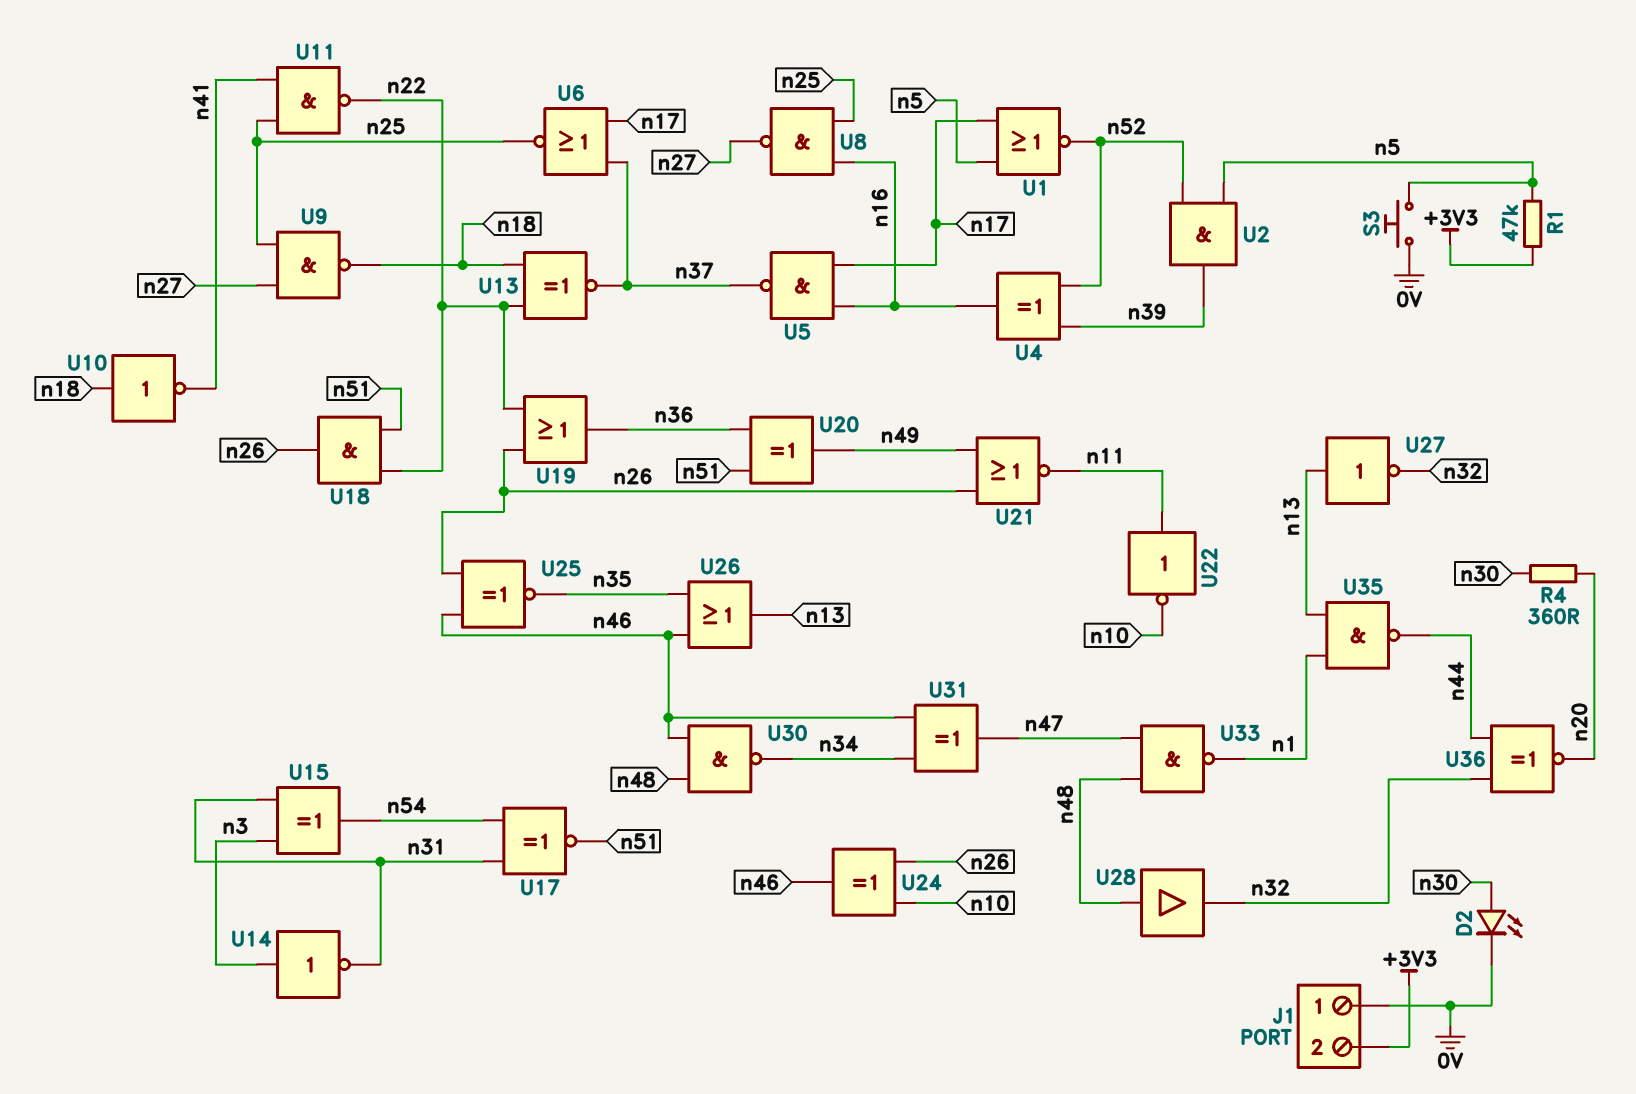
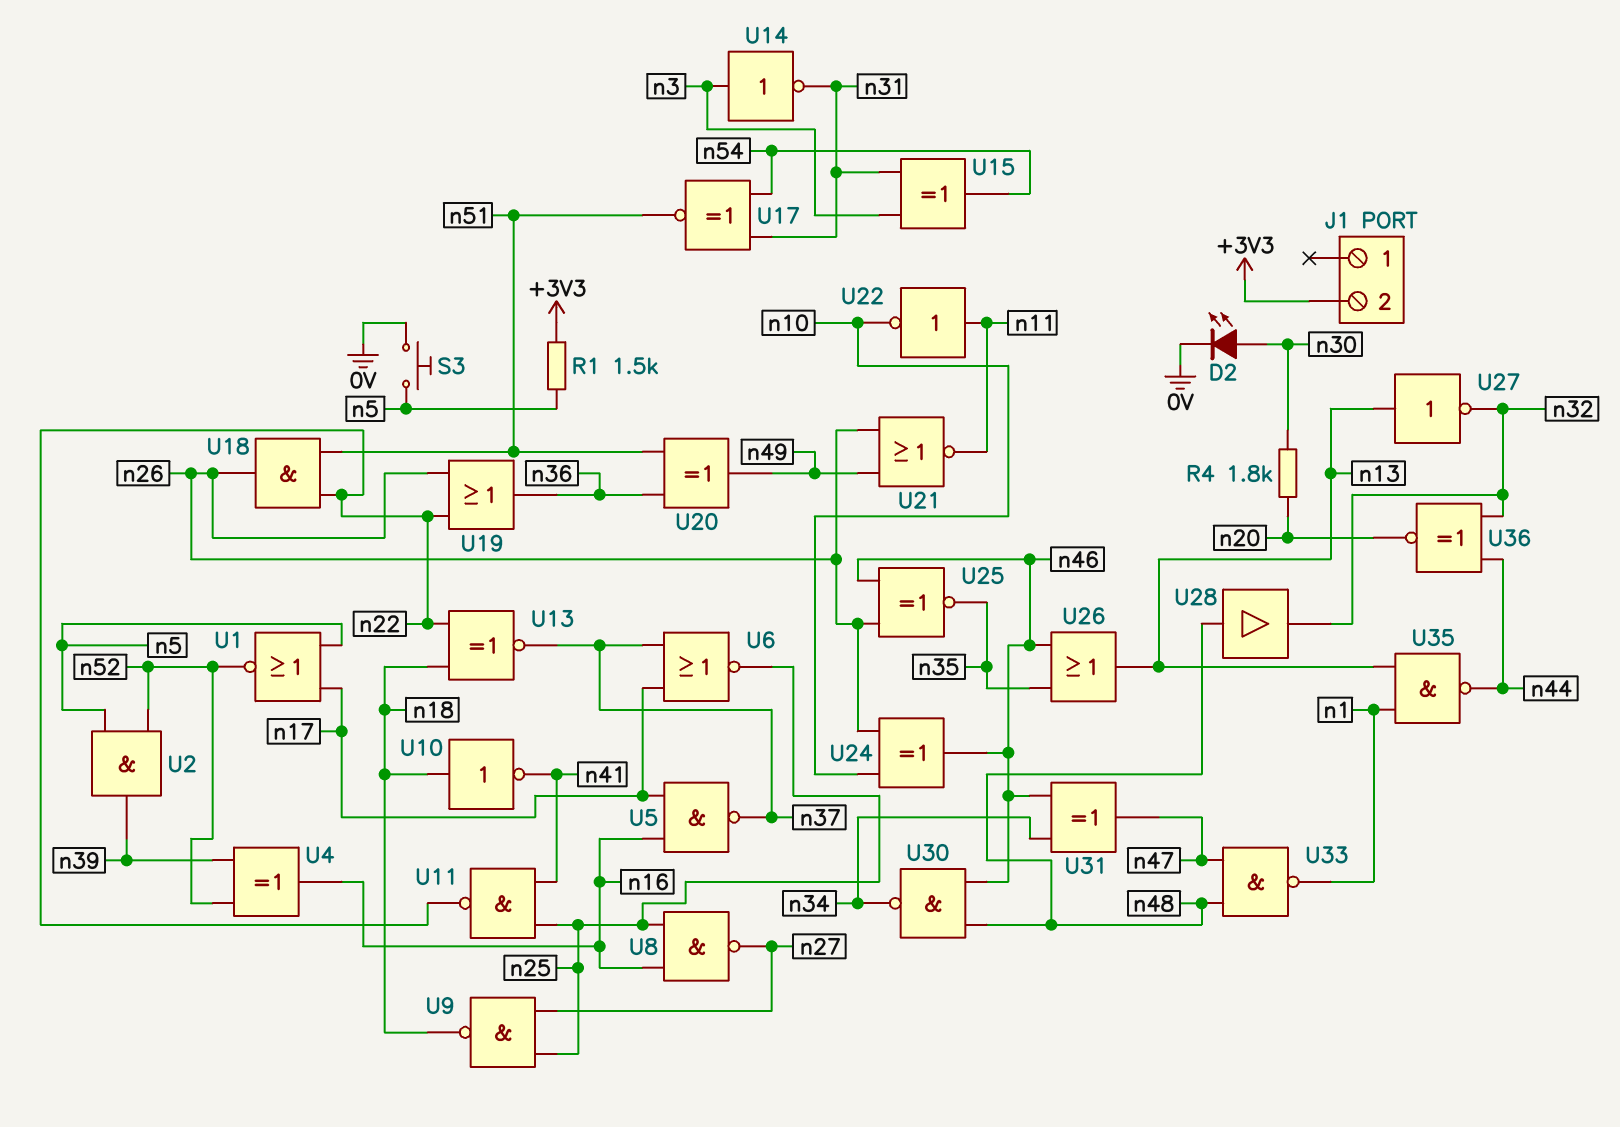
J1 pin 1: 0V -> none
R1: 47k (+3V3, n5) -> 1.5k (+3V3, n5)
R4: 360 (n20, n30) -> 1.8k (n20, n30)

